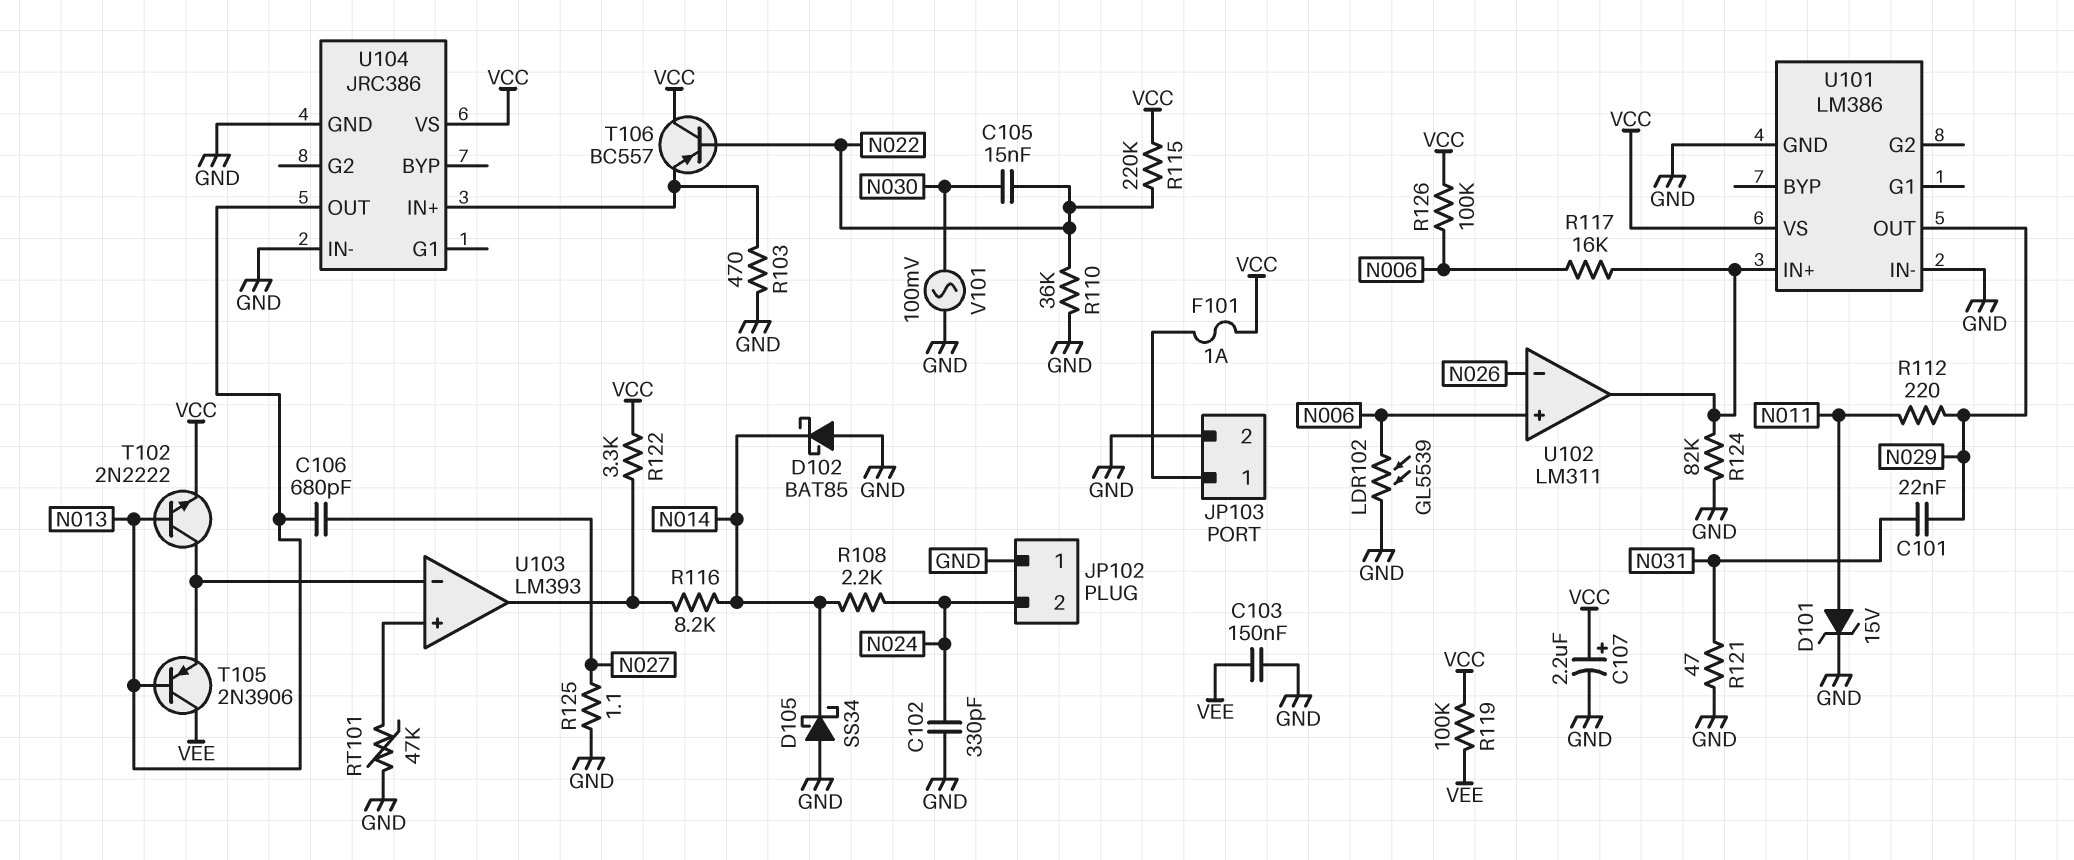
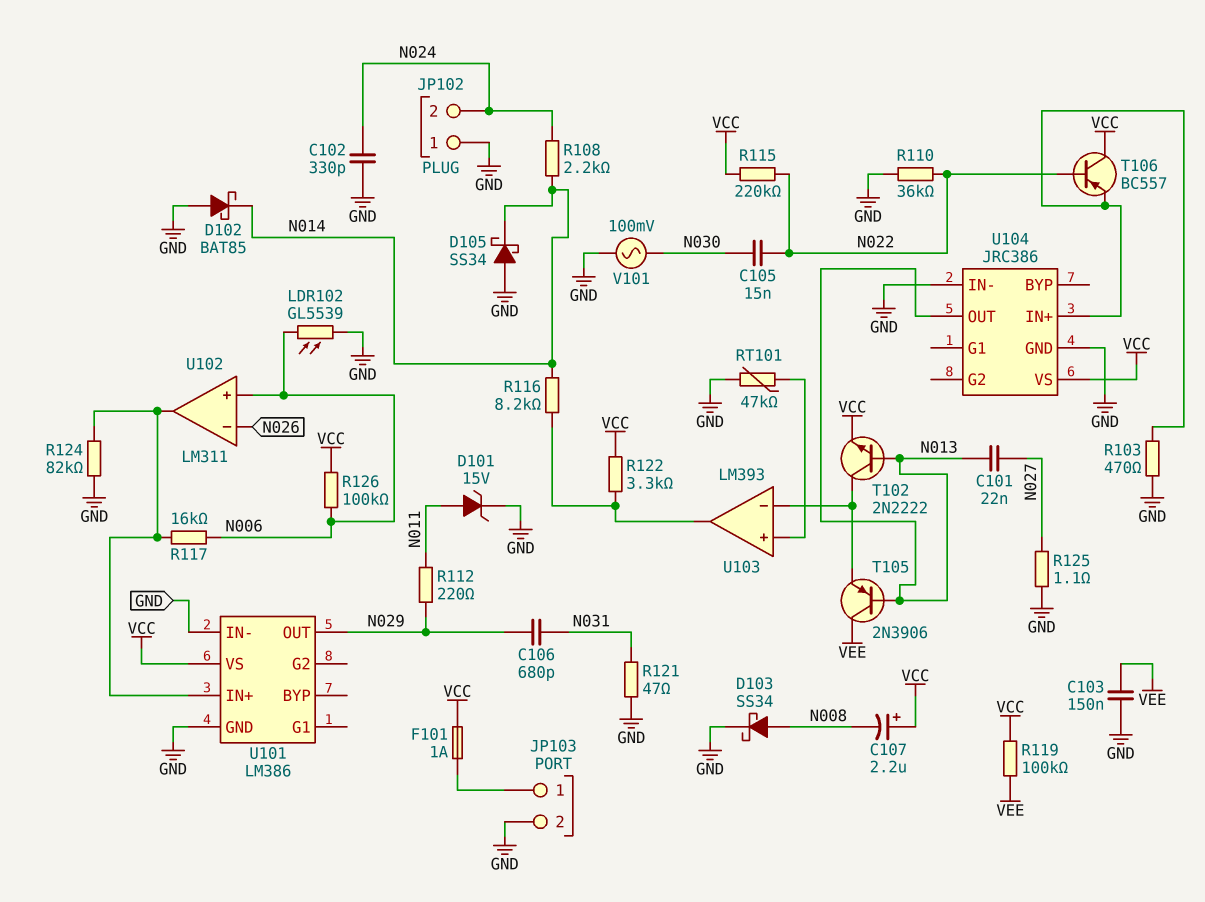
C101: 22nF (N029, N031) -> 22nF (N013, N027)
C106: 680pF (N013, N027) -> 680pF (N029, N031)
C107: 2.2uF (plus VCC, minus GND) -> 2.2uF (plus VCC, minus N008)
D103: none -> schottky SS34 (A N008, K GND)

